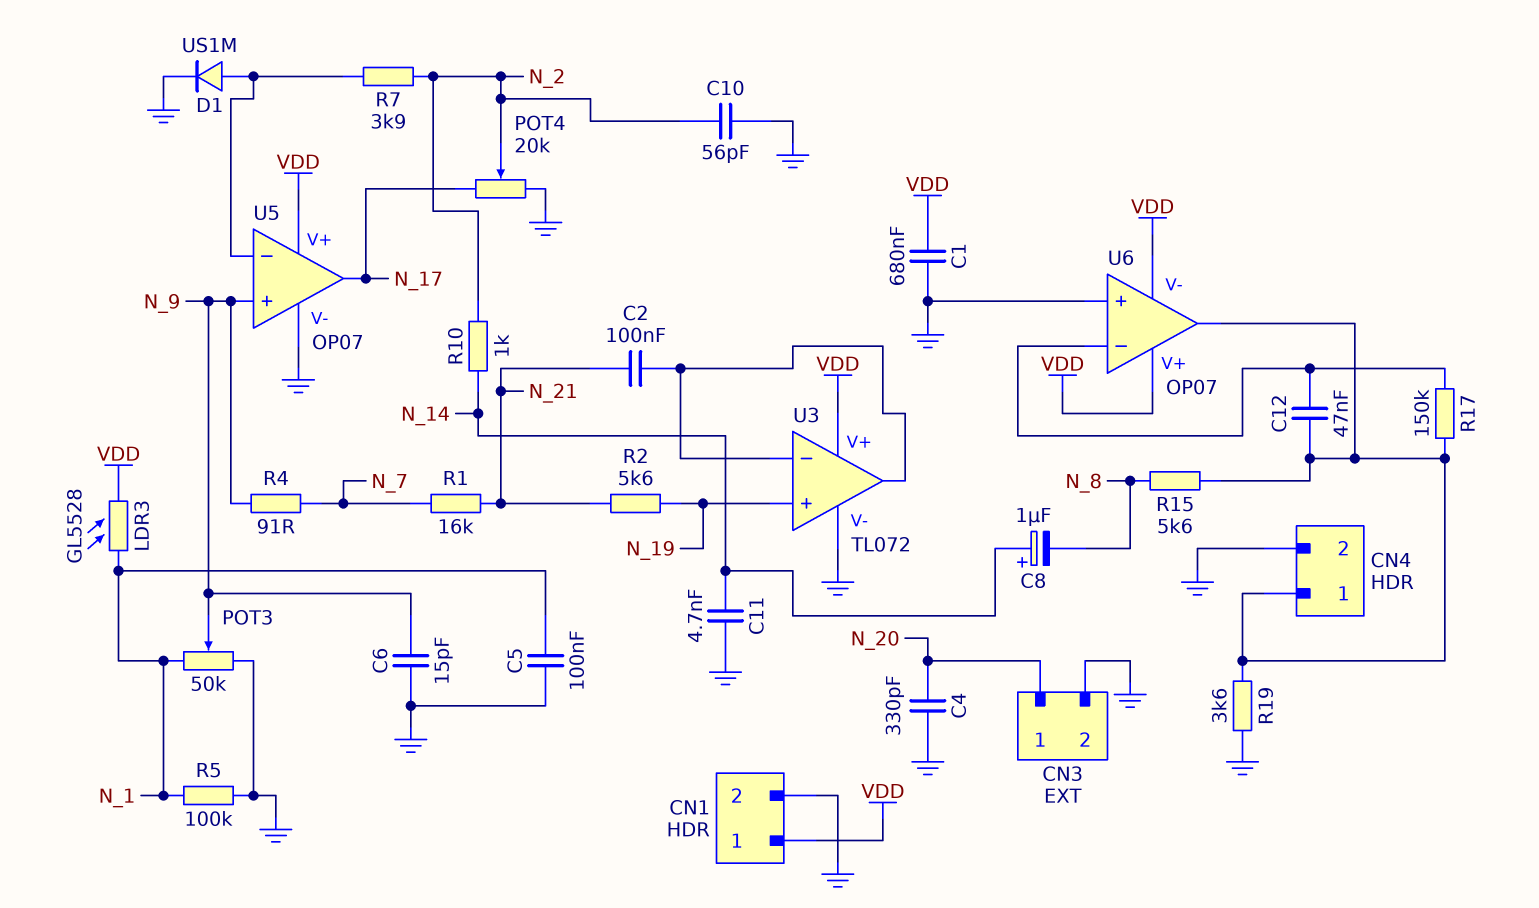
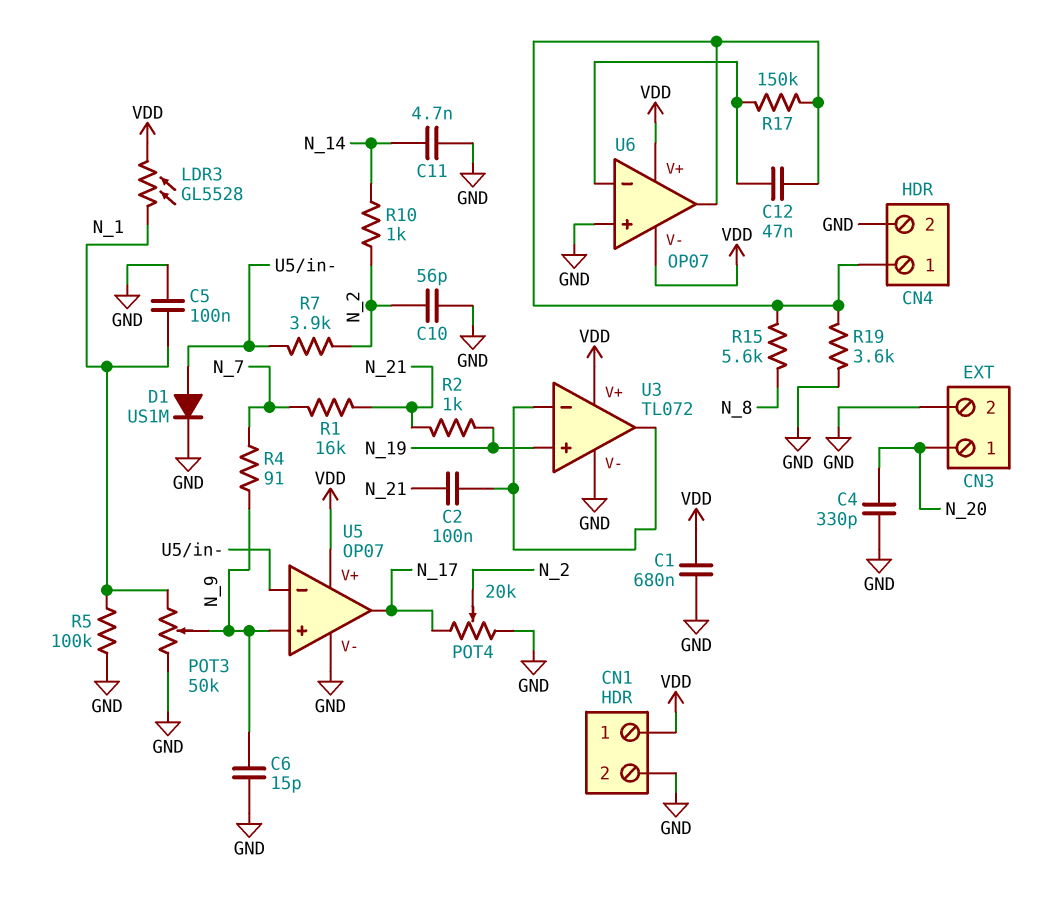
C8: 1uF (plus N_14, minus N_8) -> none
R2: 5.6k (N_19, N_21) -> 1k (N_19, N_21)

